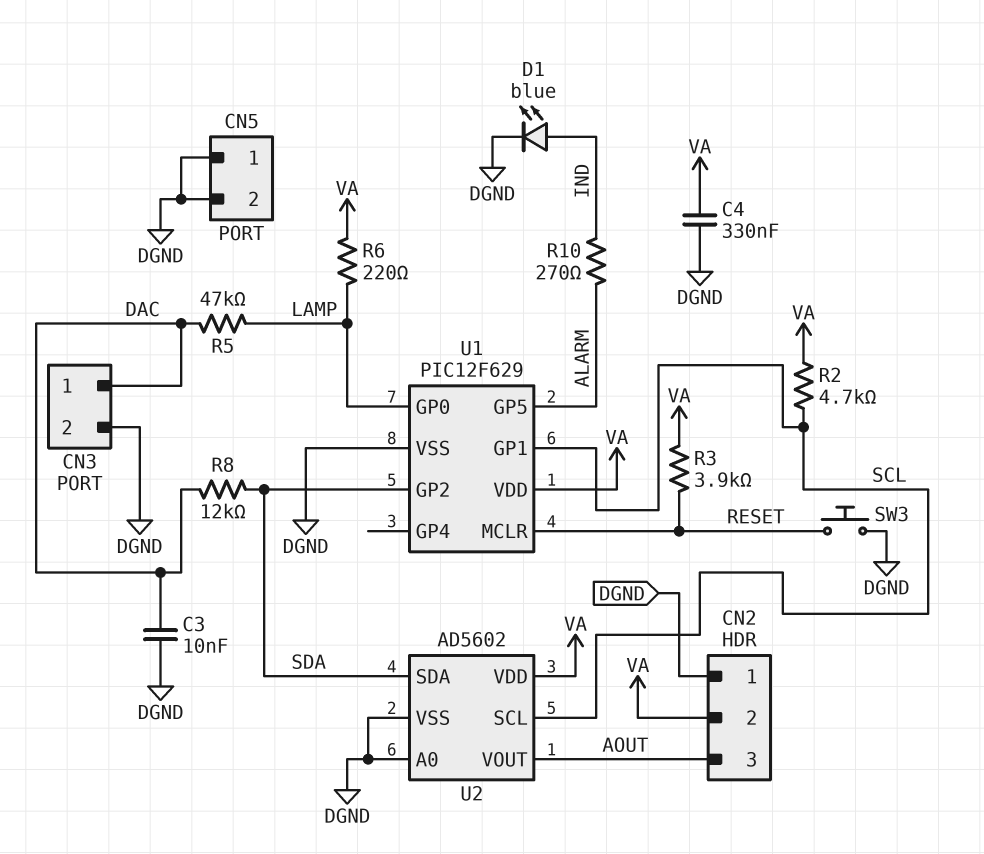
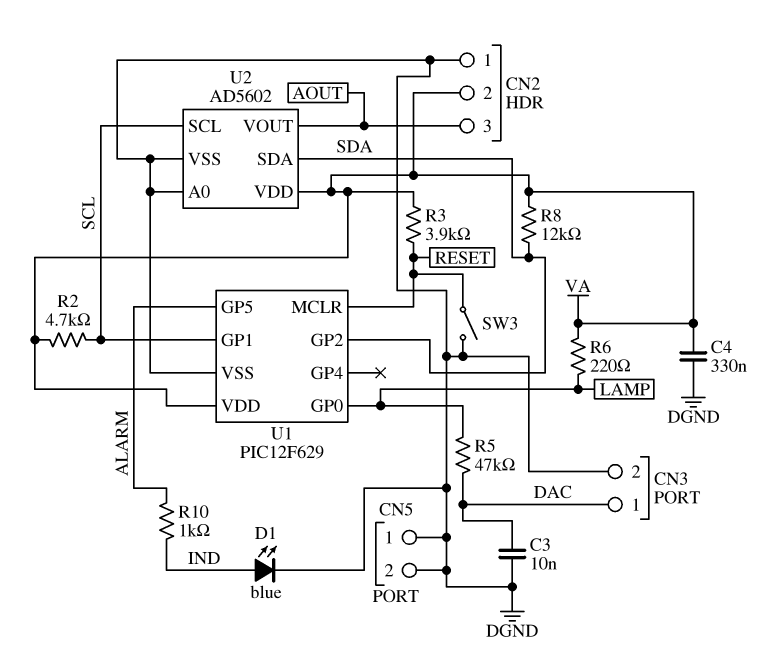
R8: 12k (DAC, SDA) -> 12k (SDA, VA)
R10: 270 (ALARM, IND) -> 1k (ALARM, IND)
SW3: button (DGND, RESET) -> switch (DGND, RESET)

